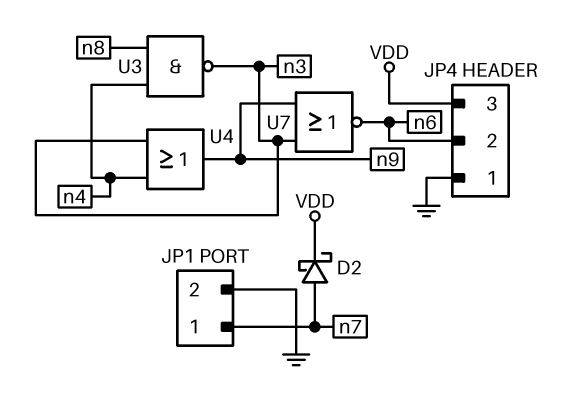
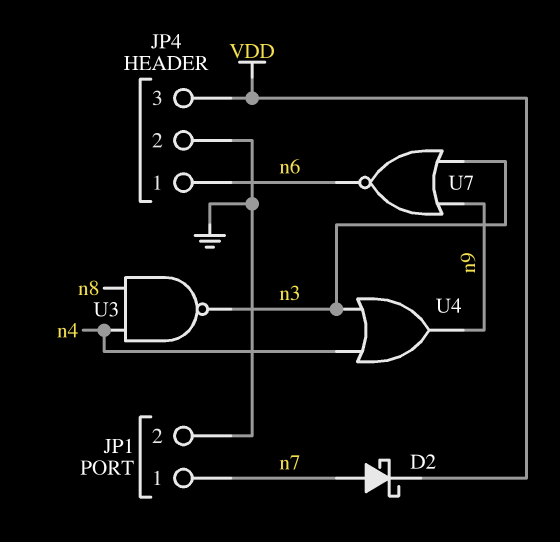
JP4 pin 1: GND -> n6
JP4 pin 2: n6 -> GND

